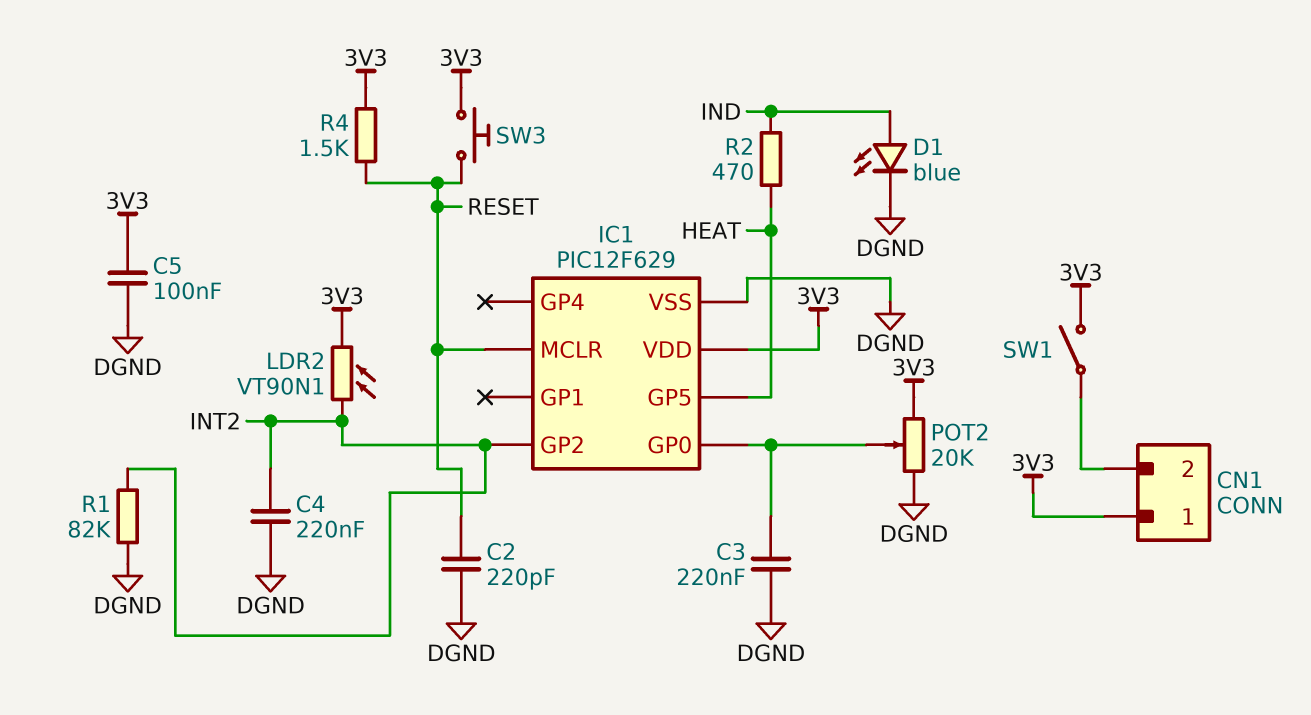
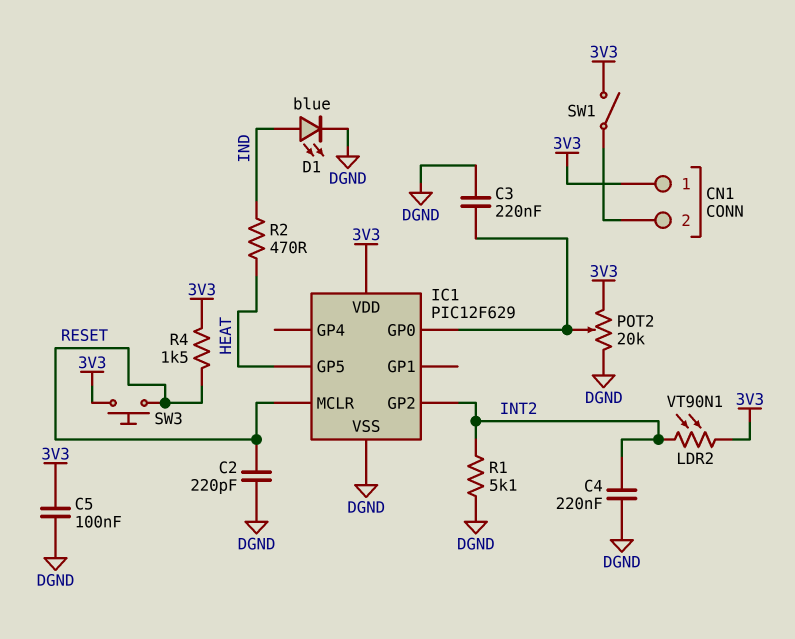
R1: 82k (DGND, INT2) -> 5.1k (DGND, INT2)

